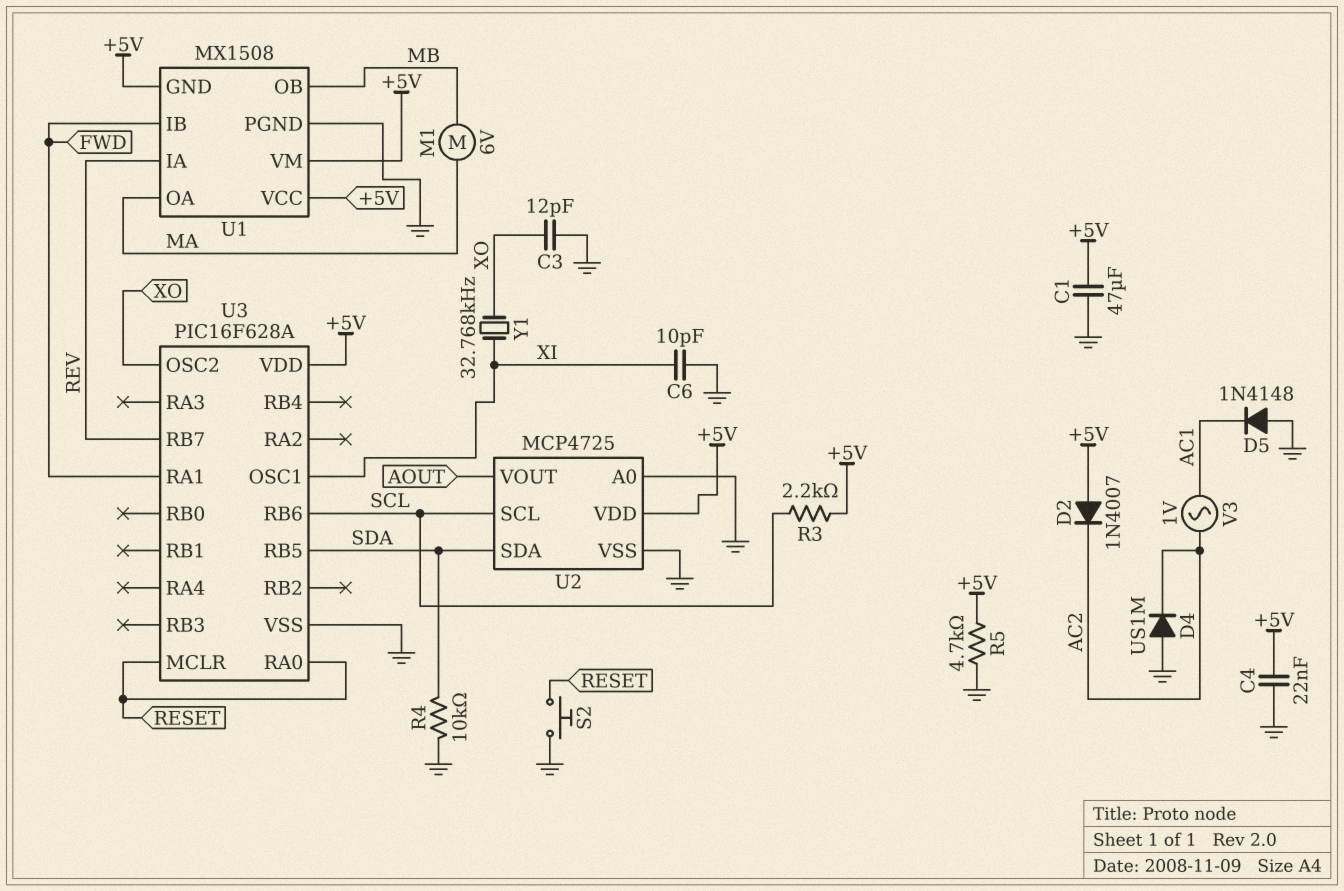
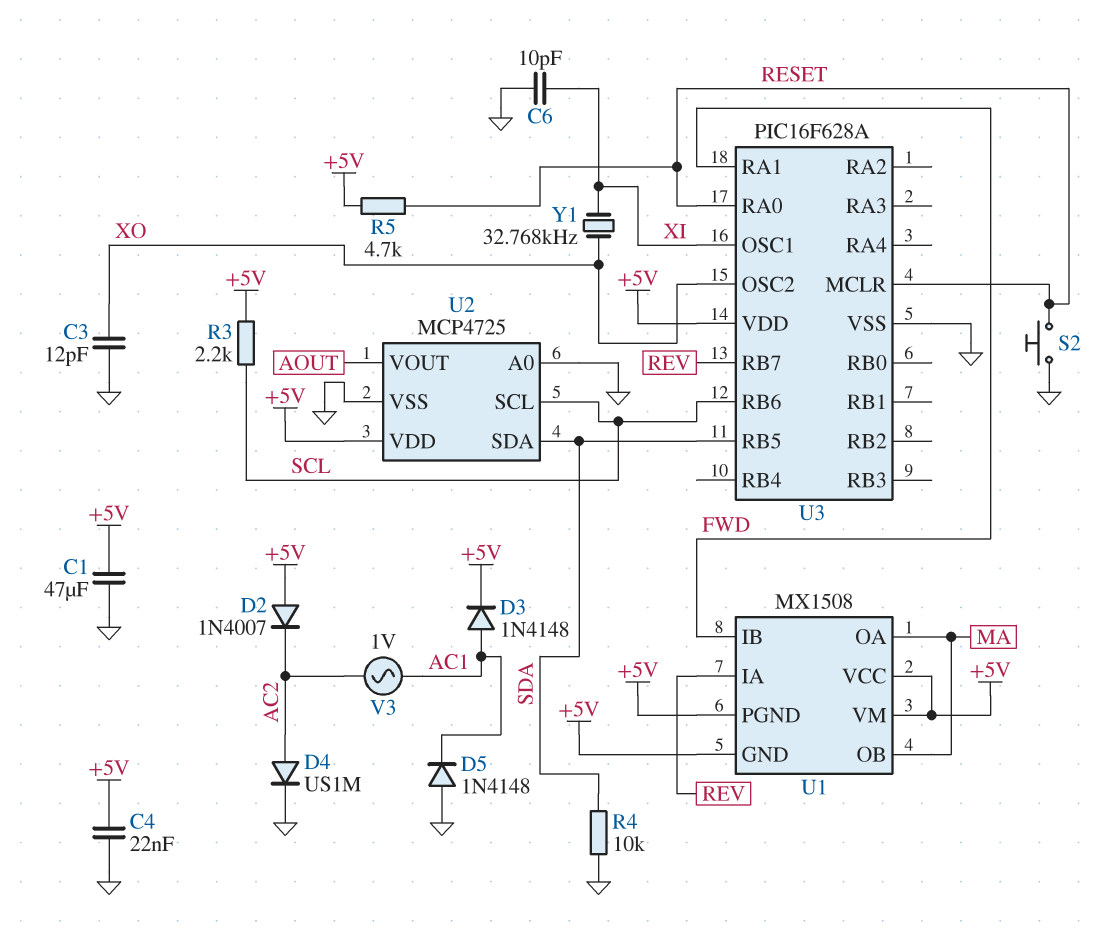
D3: none -> diode 1N4148 (A AC1, K +5V)
D4: diode US1M (A GND, K AC2) -> diode US1M (A AC2, K GND)
M1: motor 6V (MA, MB) -> none
R5: 4.7k (+5V, GND) -> 4.7k (+5V, RESET)
U1 pin OB: MB -> MA
U1 pin PGND: GND -> +5V

